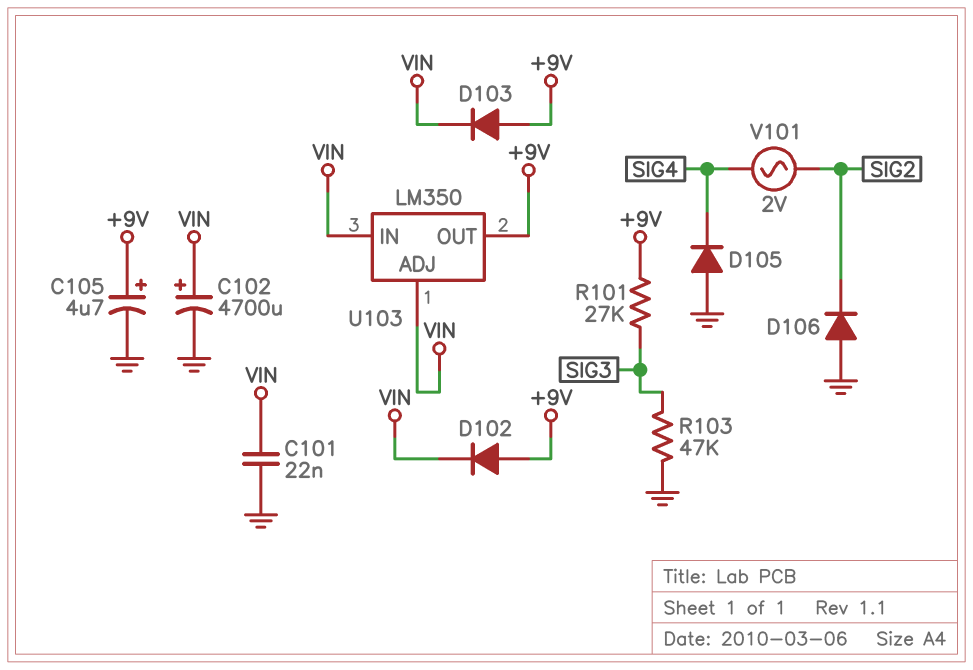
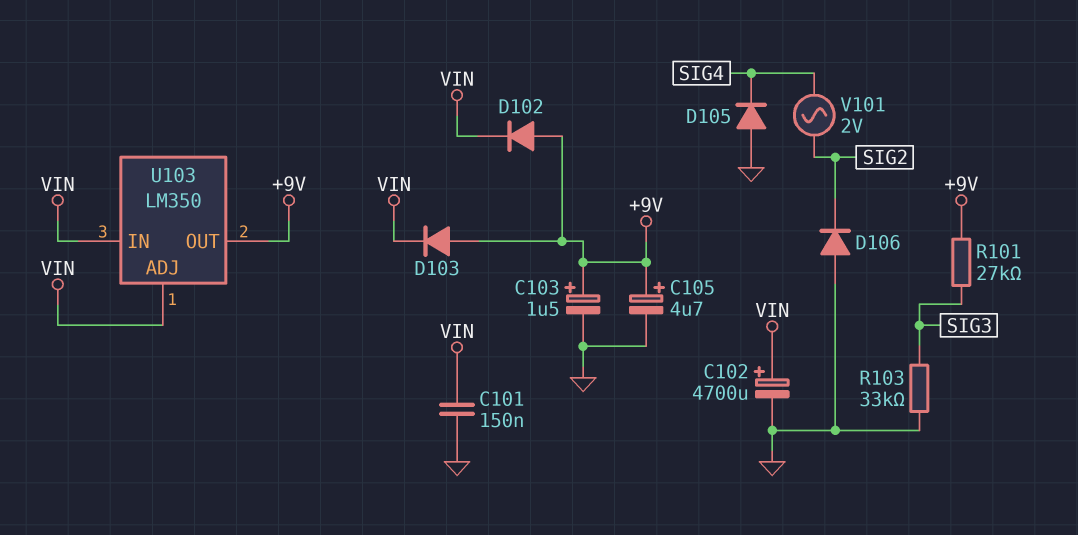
C101: 22nF (GND, VIN) -> 150nF (GND, VIN)
C103: none -> 1.5uF (plus +9V, minus GND)
R103: 47k (GND, SIG3) -> 33k (GND, SIG3)

